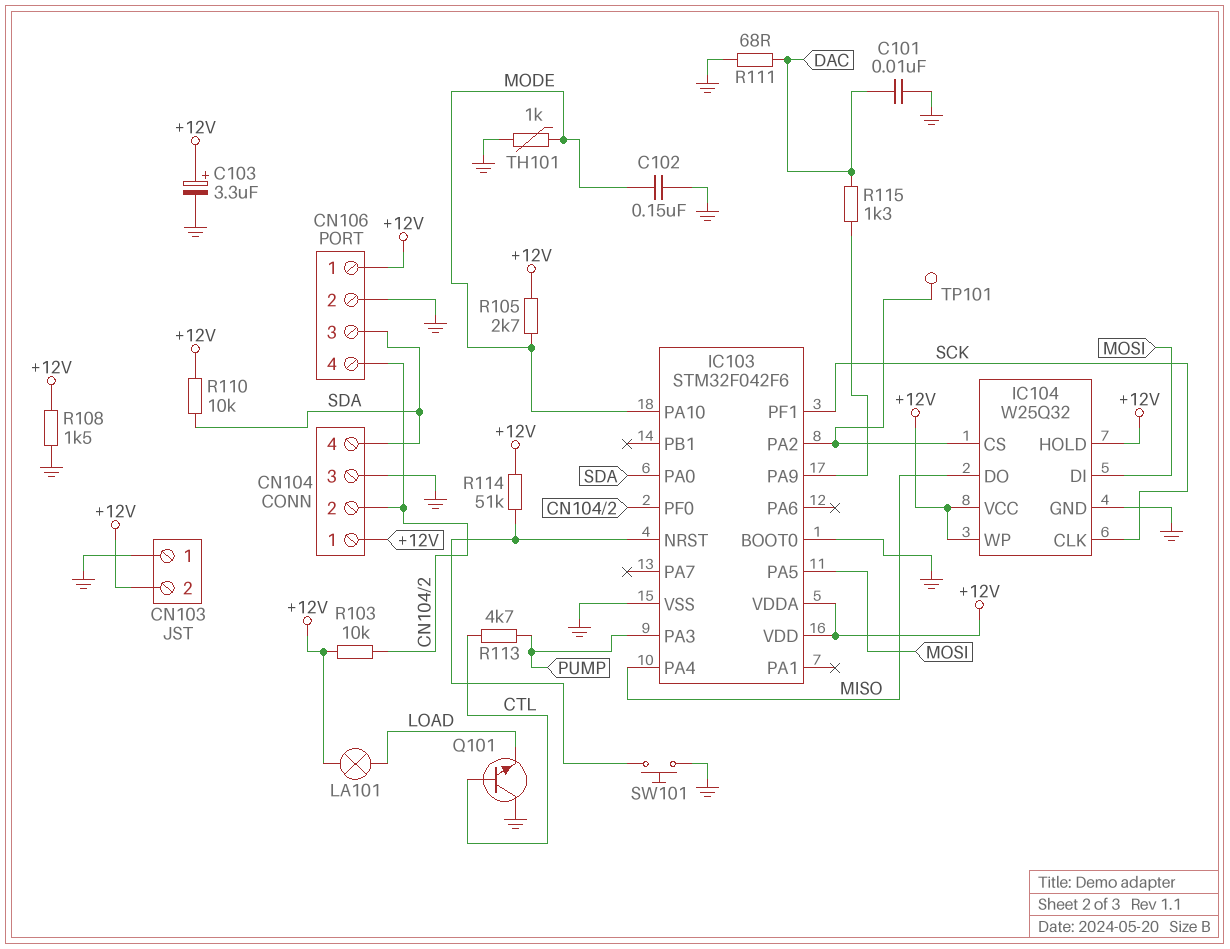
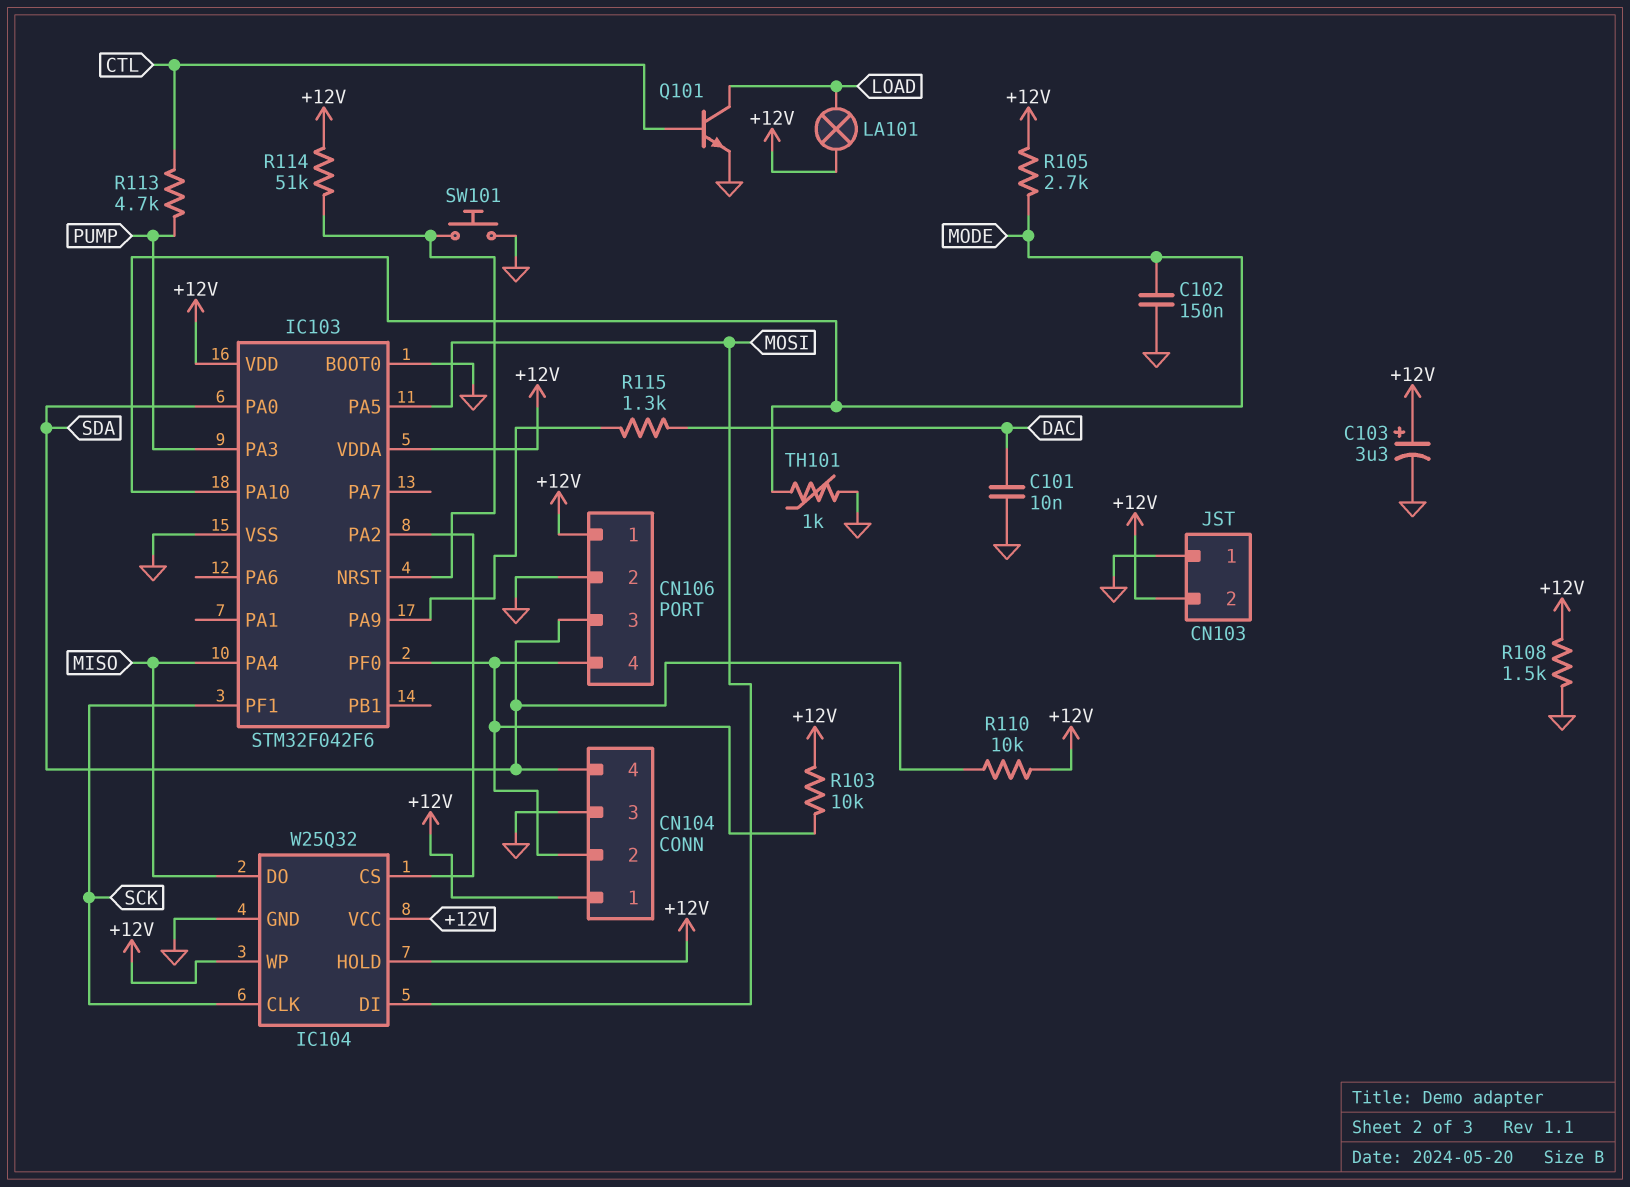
Q101: NPN (B CTL, C GND, E LOAD) -> NPN (B CTL, C LOAD, E GND)
R111: 68 (DAC, GND) -> none
TP101: test point (IC103/PA2) -> none

